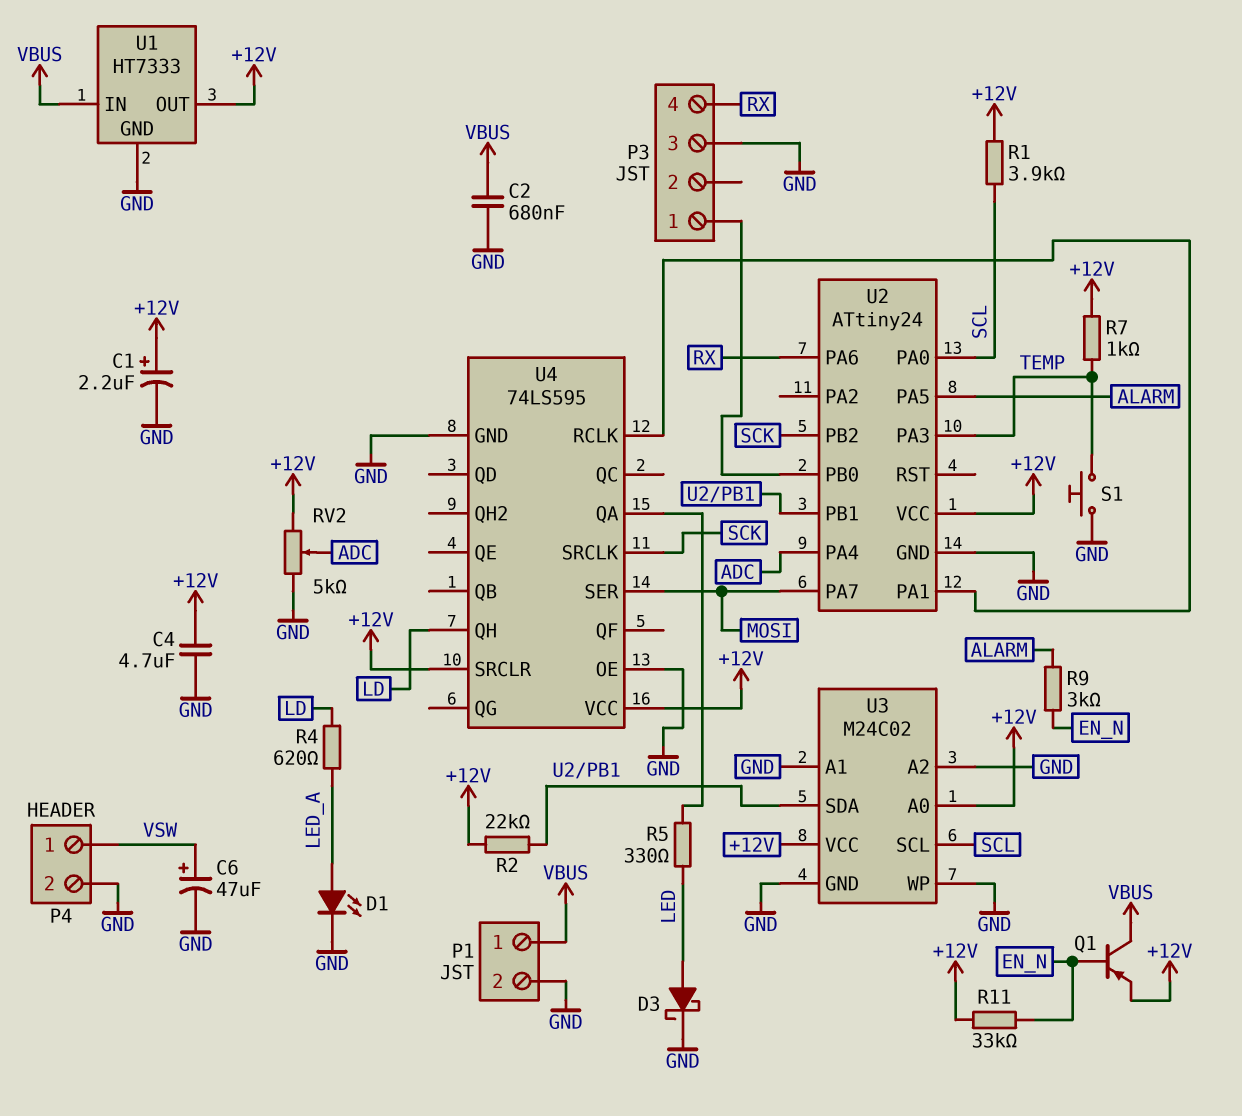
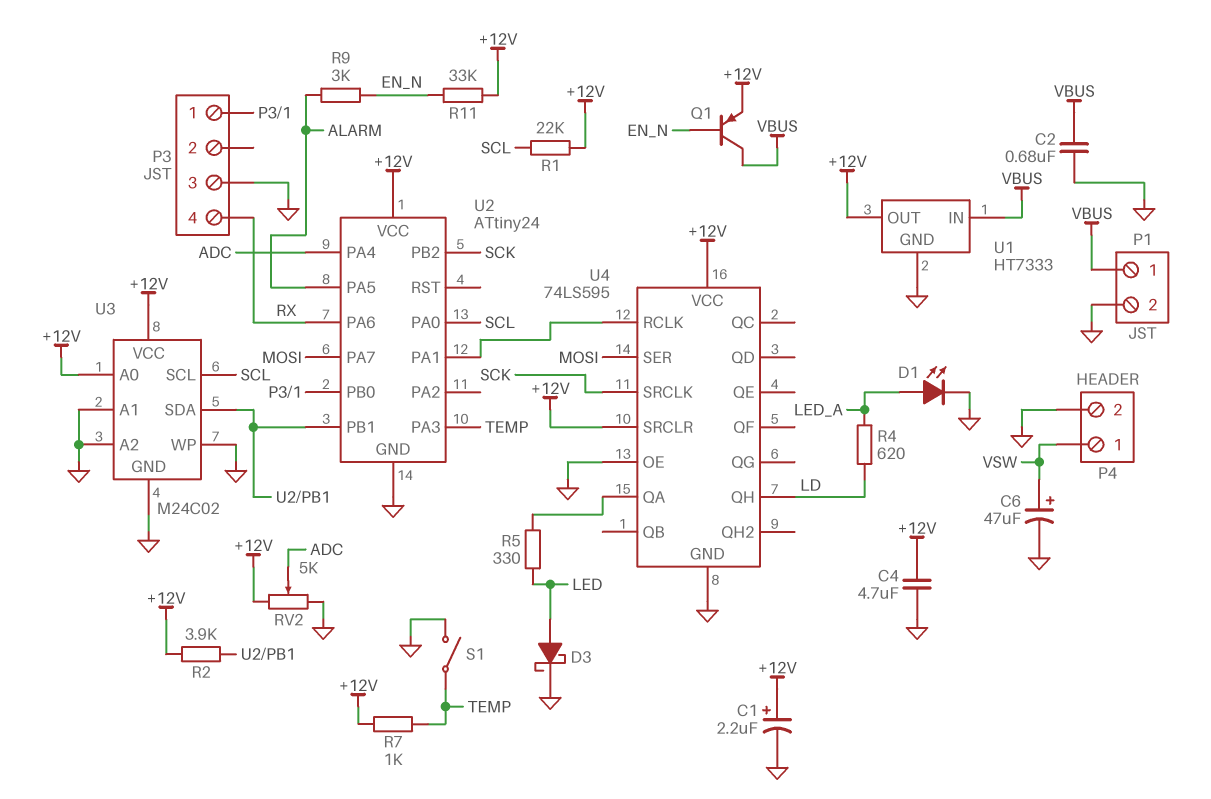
R1: 3.9k (+12V, SCL) -> 22k (+12V, SCL)
R2: 22k (+12V, U2/PB1) -> 3.9k (+12V, U2/PB1)
S1: button (GND, TEMP) -> switch (GND, TEMP)

